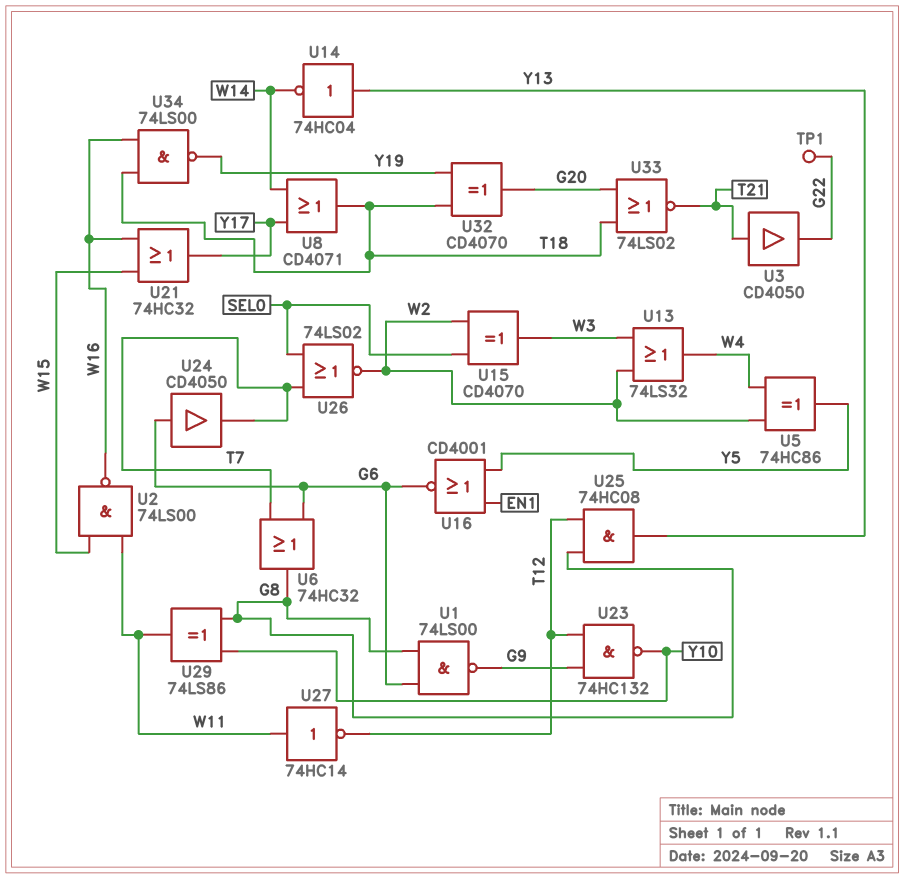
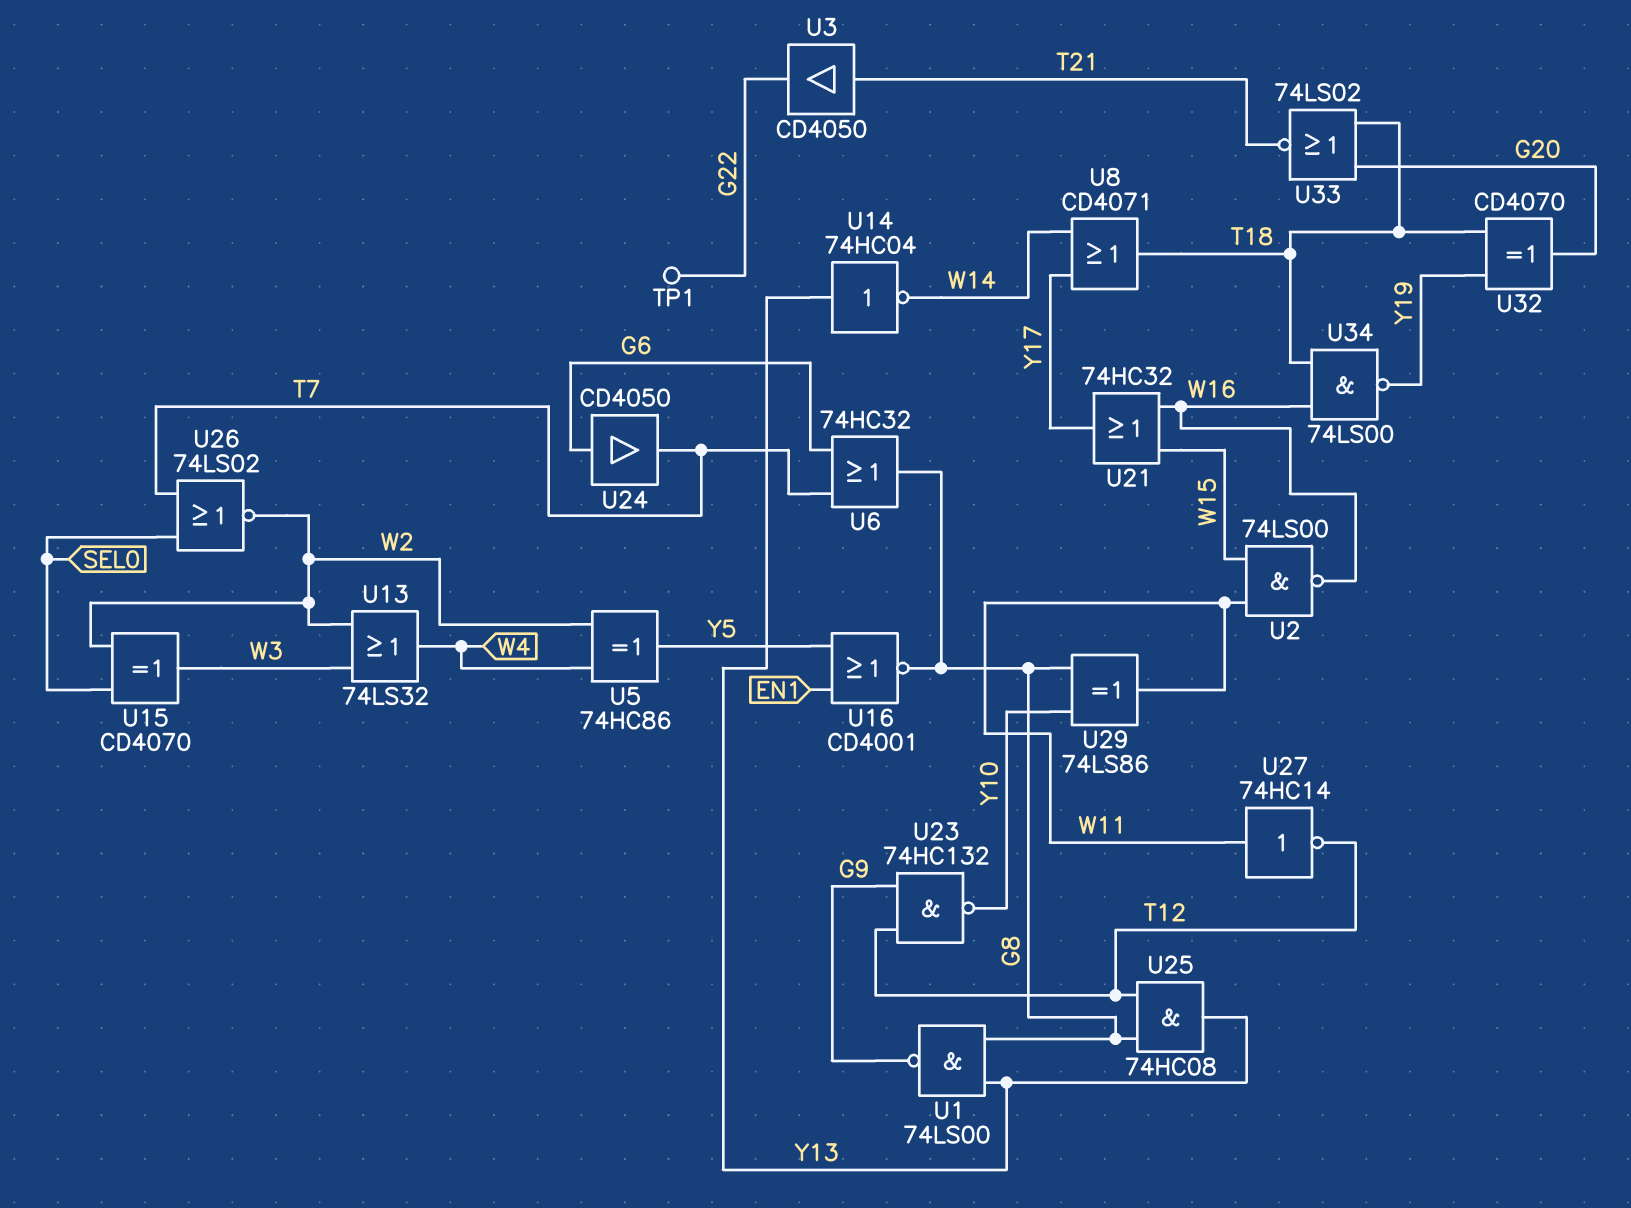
U1: NAND 74LS00 (in G6, in G8, out G9) -> NAND 74LS00 (in G8, in Y13, out G9)
U16: NOR CD4001 (in EN1, in Y5, out G6) -> NOR CD4001 (in EN1, in Y5, out G8)

